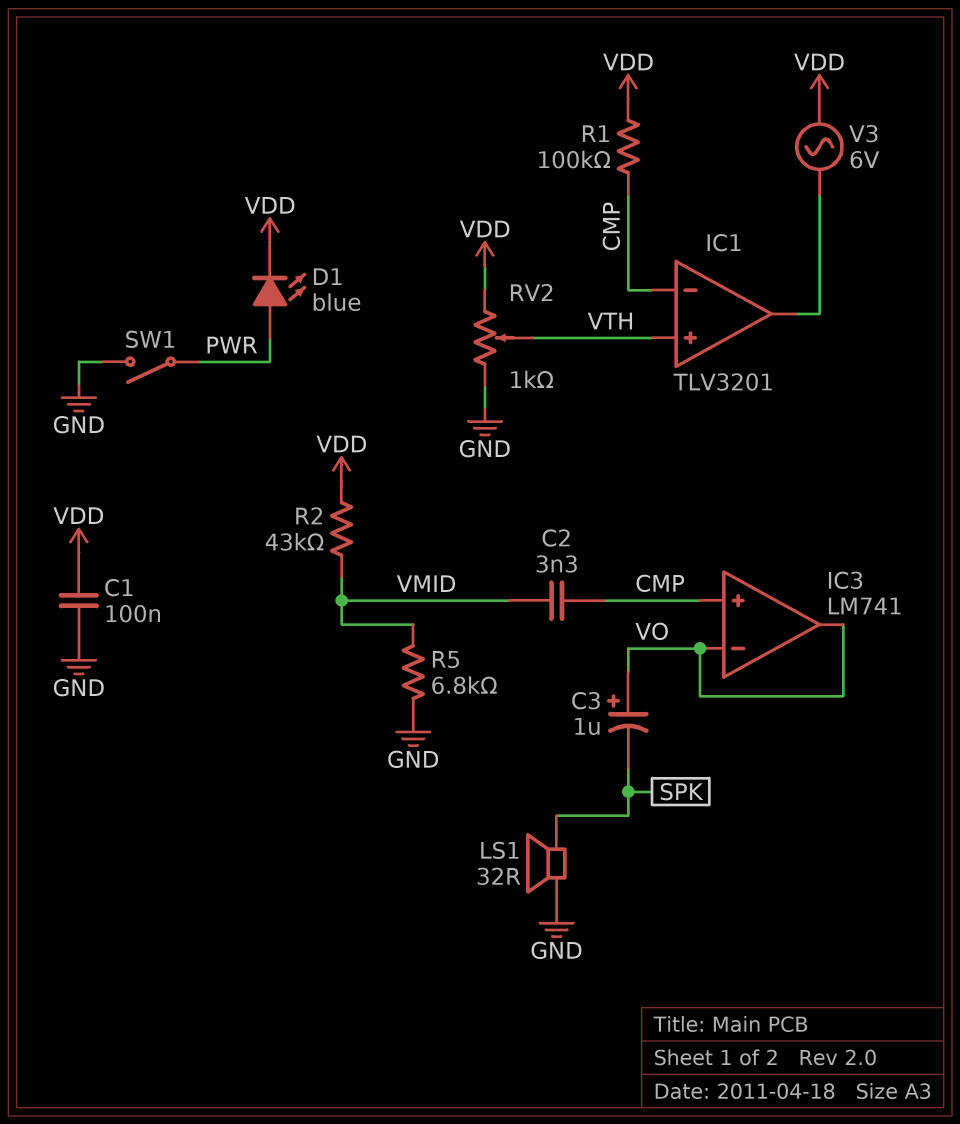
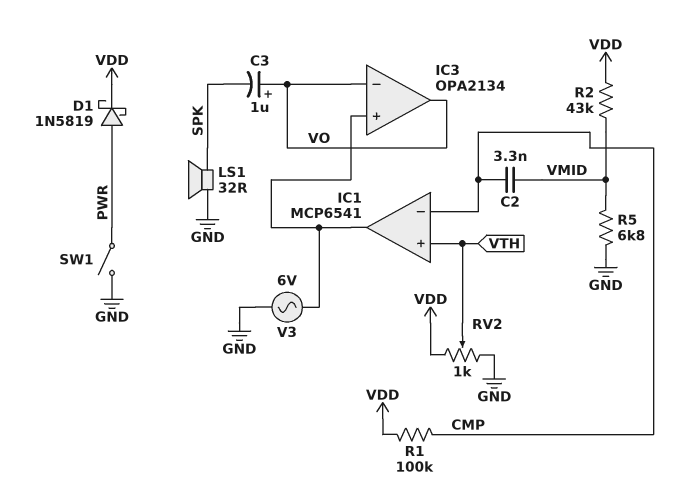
C1: 100nF (GND, VDD) -> none
D1: LED blue (A PWR, K VDD) -> schottky 1N5819 (A PWR, K VDD)
IC1: TLV3201 -> MCP6541
IC3: LM741 -> OPA2134
IC3 pin in+: CMP -> IC1/out
V3: AC 6V (IC1/out, VDD) -> AC 6V (GND, IC1/out)

